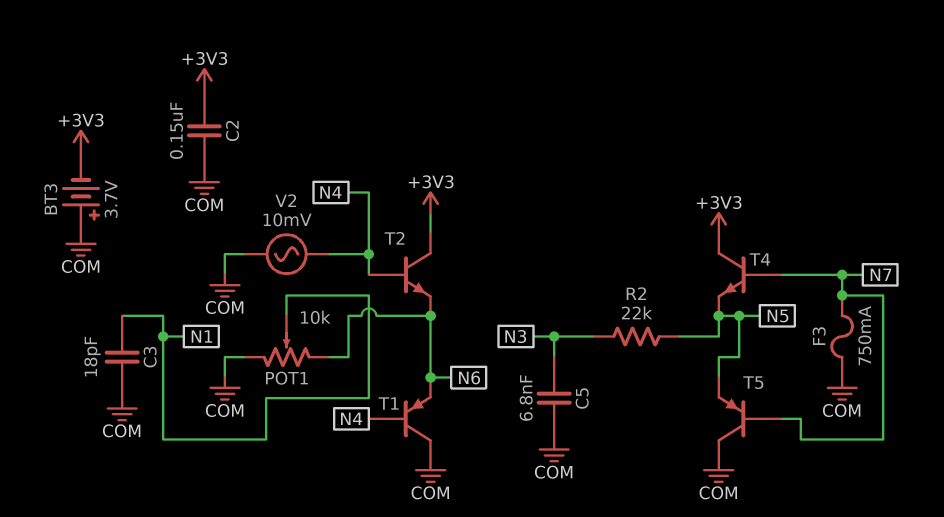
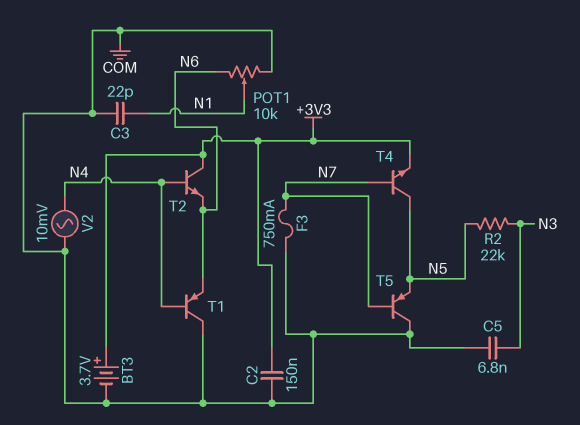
BT3: 3.7V (plus COM, minus +3V3) -> 3.7V (plus +3V3, minus COM)
C3: 18pF (COM, N1) -> 22pF (COM, N1)
T4: NPN (B N7, C +3V3, E N5) -> NPN (B N7, C N5, E +3V3)

